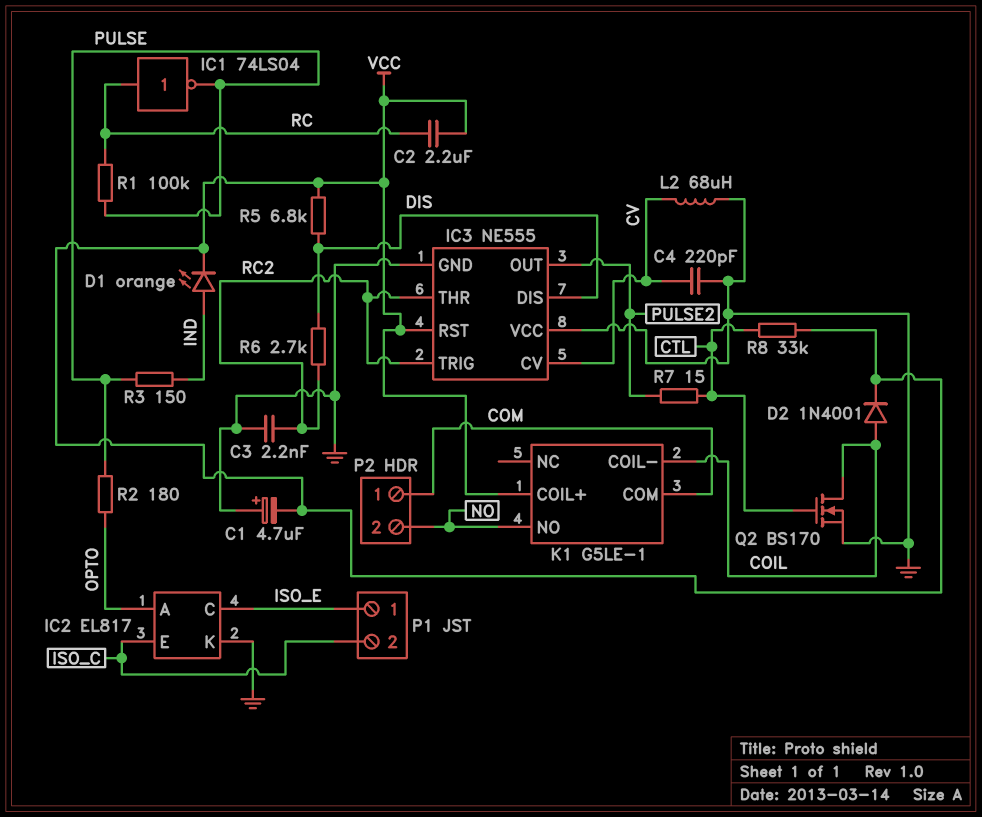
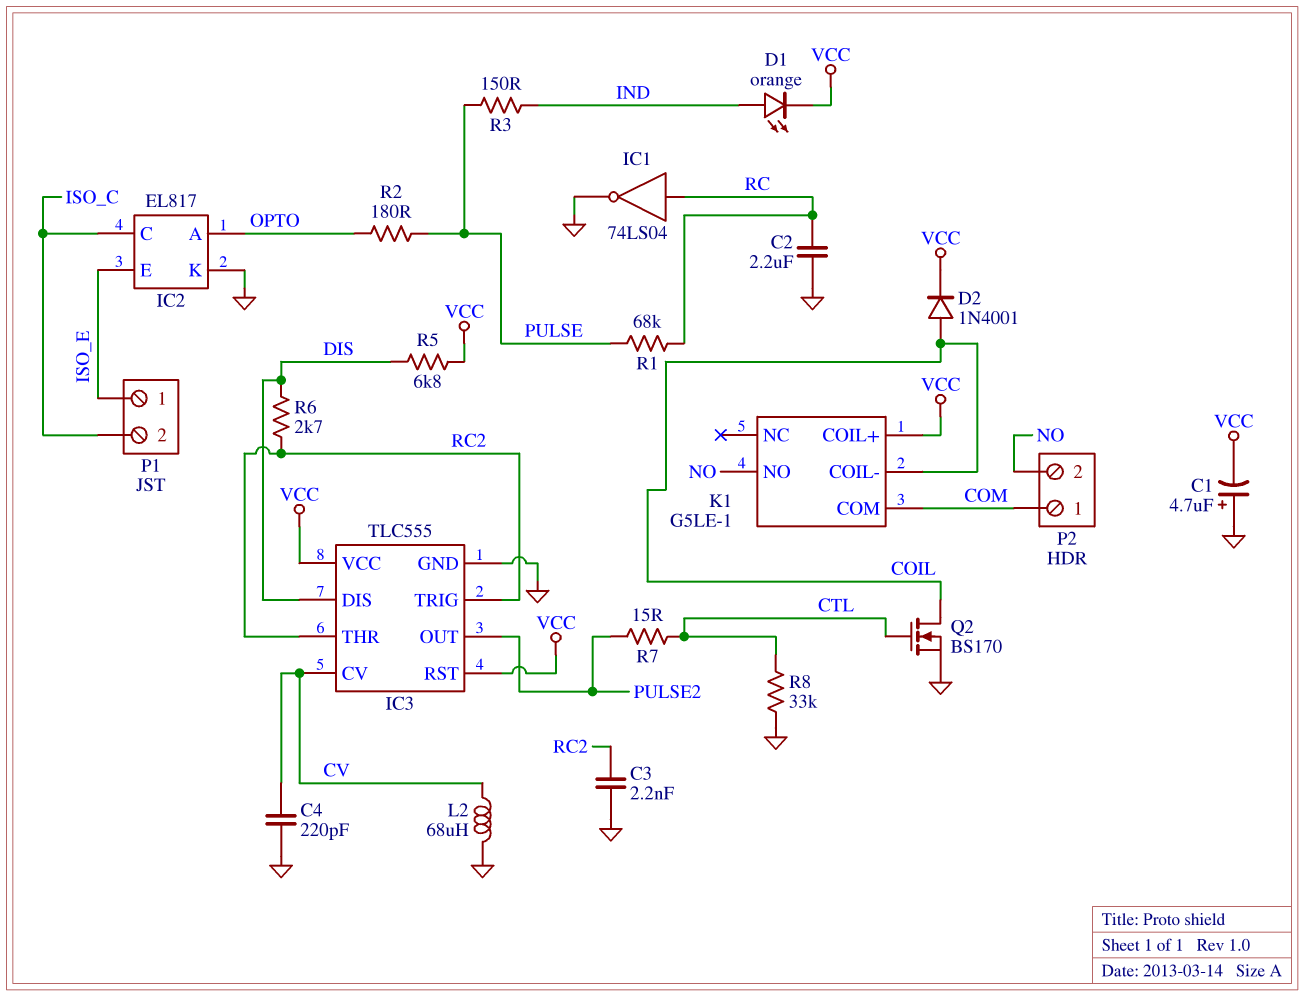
C2: 2.2uF (RC, VCC) -> 2.2uF (GND, RC)
IC1: NOT 74LS04 (in RC, out PULSE) -> NOT 74LS04 (in RC, out GND)
IC2 pin C: ISO_E -> ISO_C
IC2 pin E: ISO_C -> ISO_E
IC3: NE555 -> TLC555
IC3 pin VCC: GND -> VCC
R1: 100k (PULSE, RC) -> 68k (PULSE, RC)
R8: 33k (CTL, VCC) -> 33k (CTL, GND)

